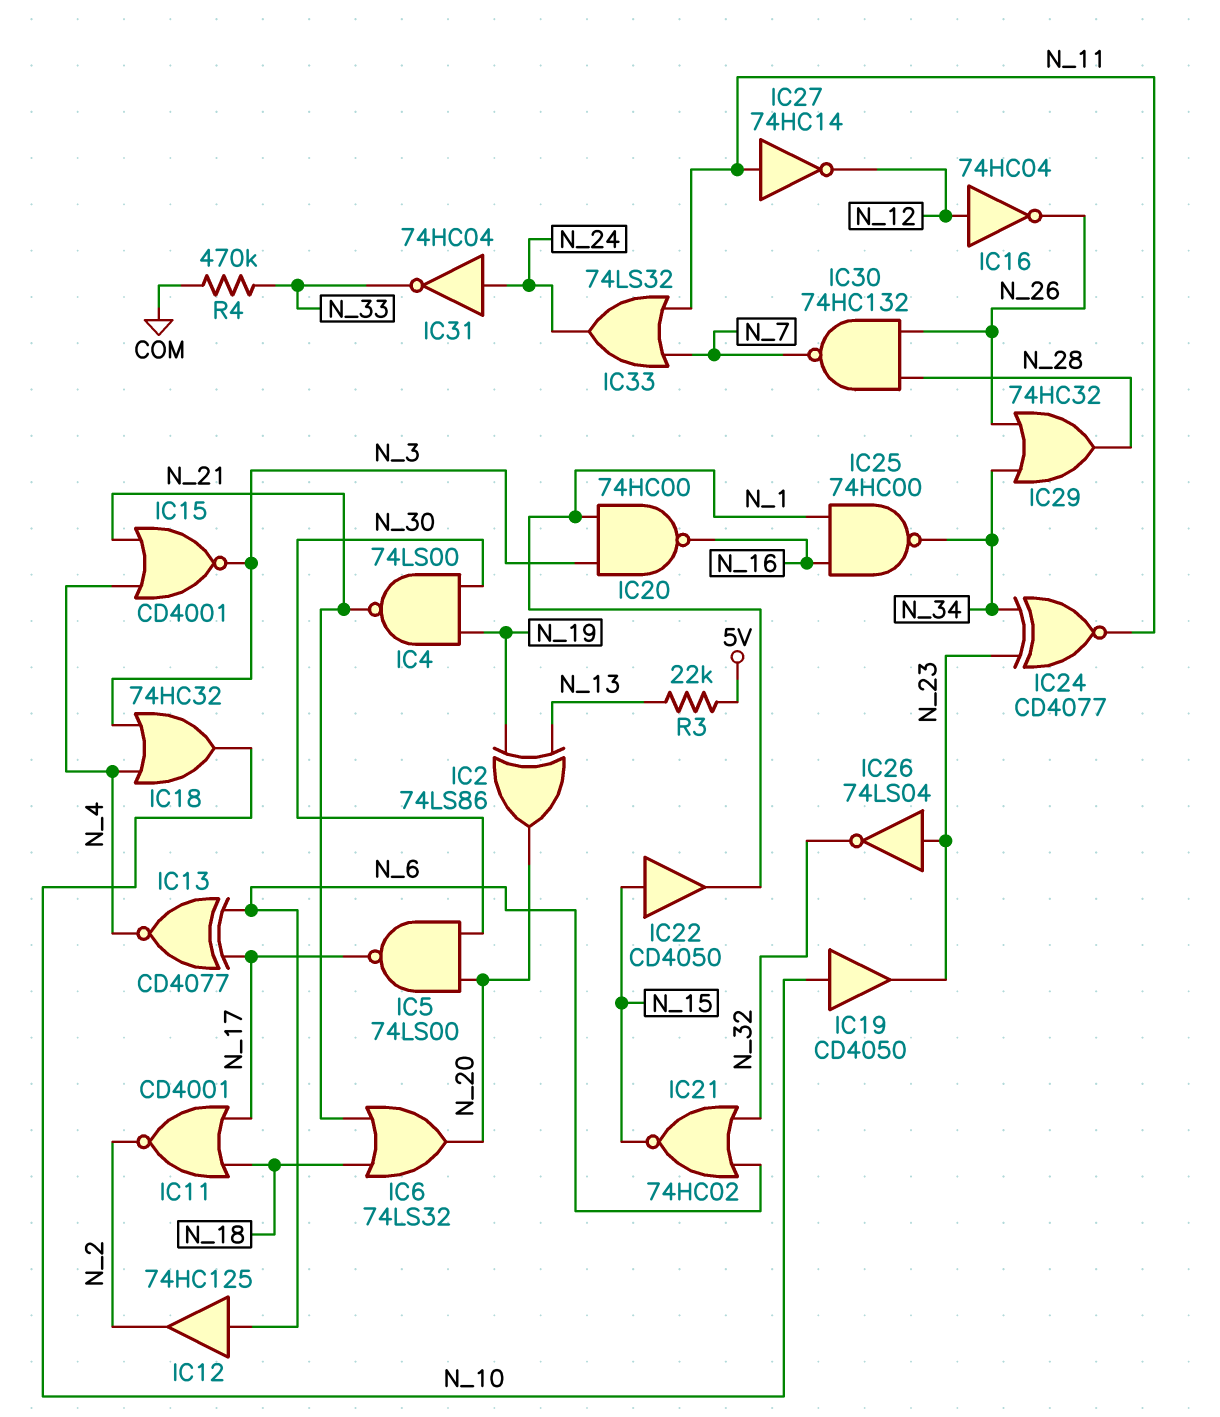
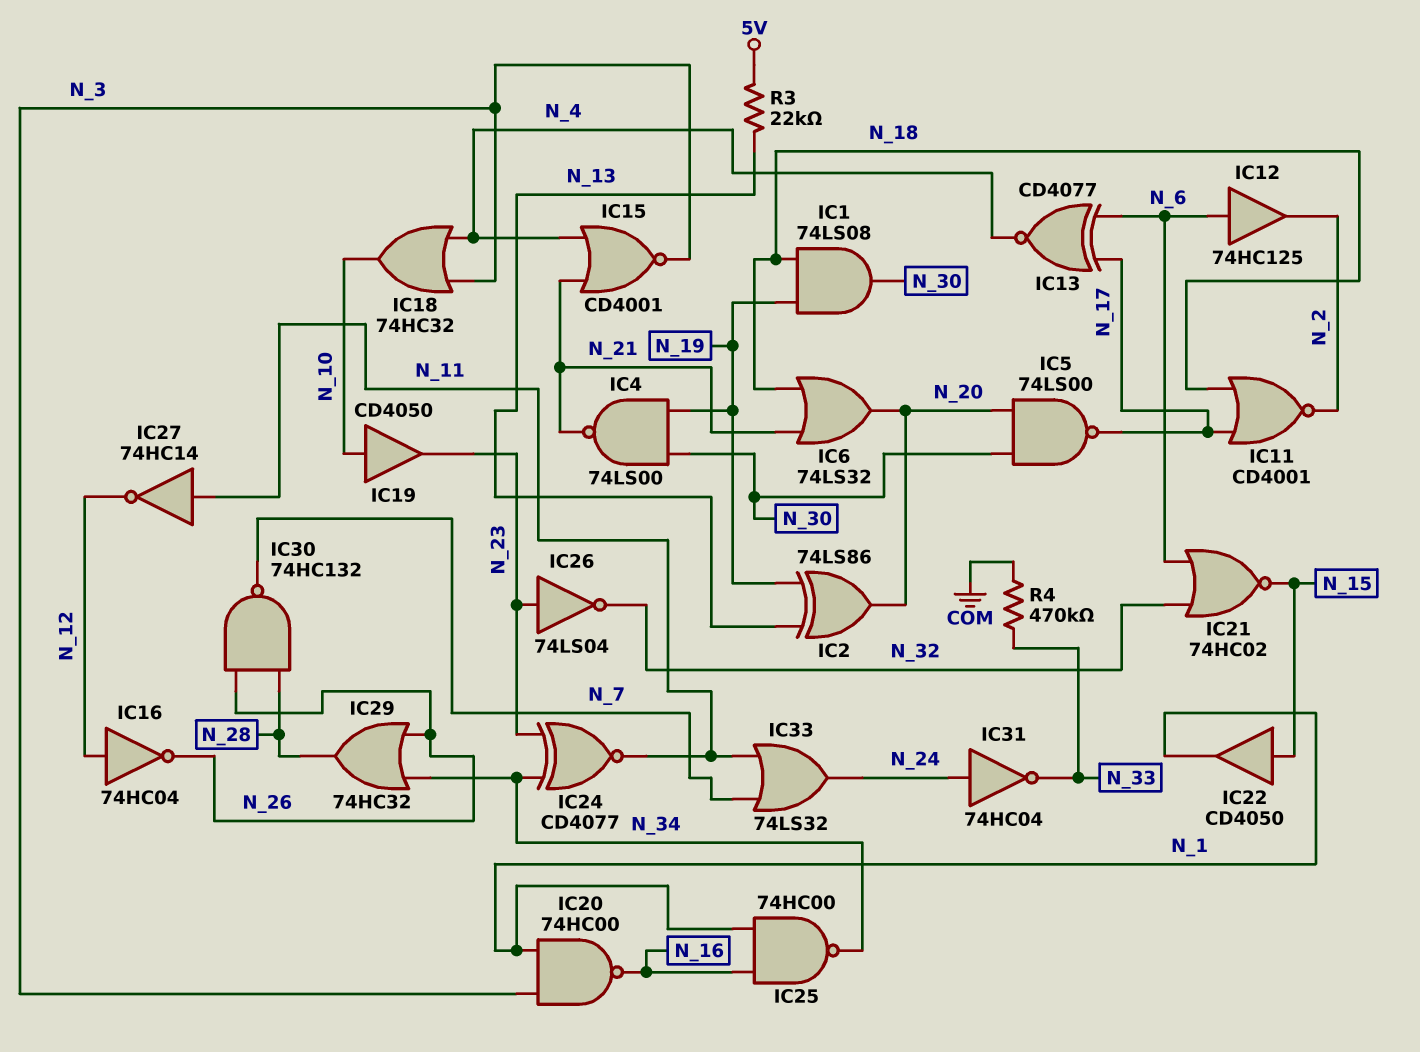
IC1: none -> AND 74LS08 (in N_18, in N_19, out N_30)

